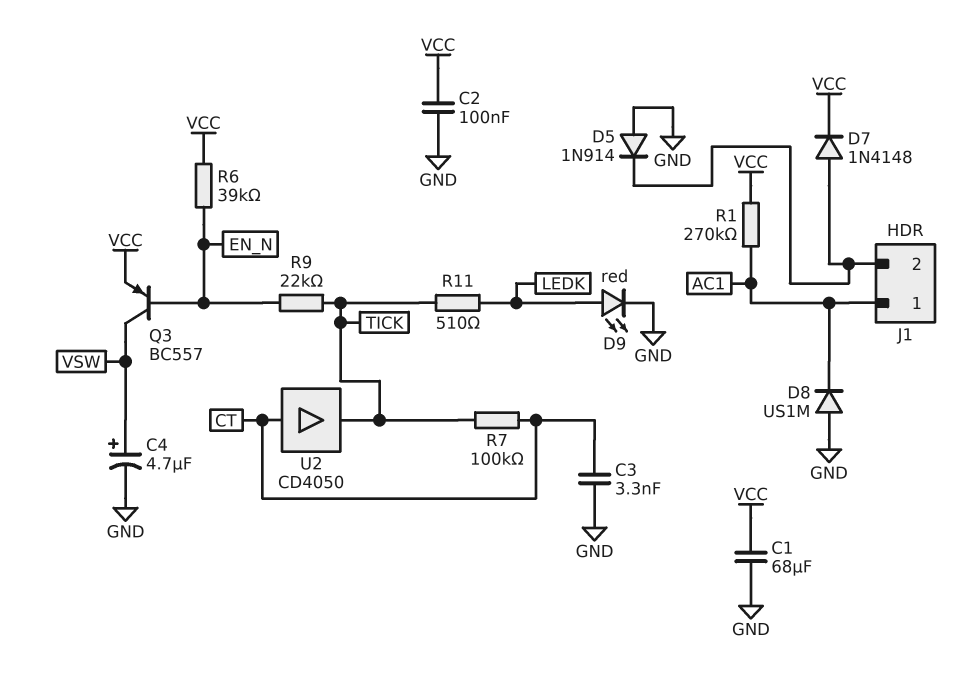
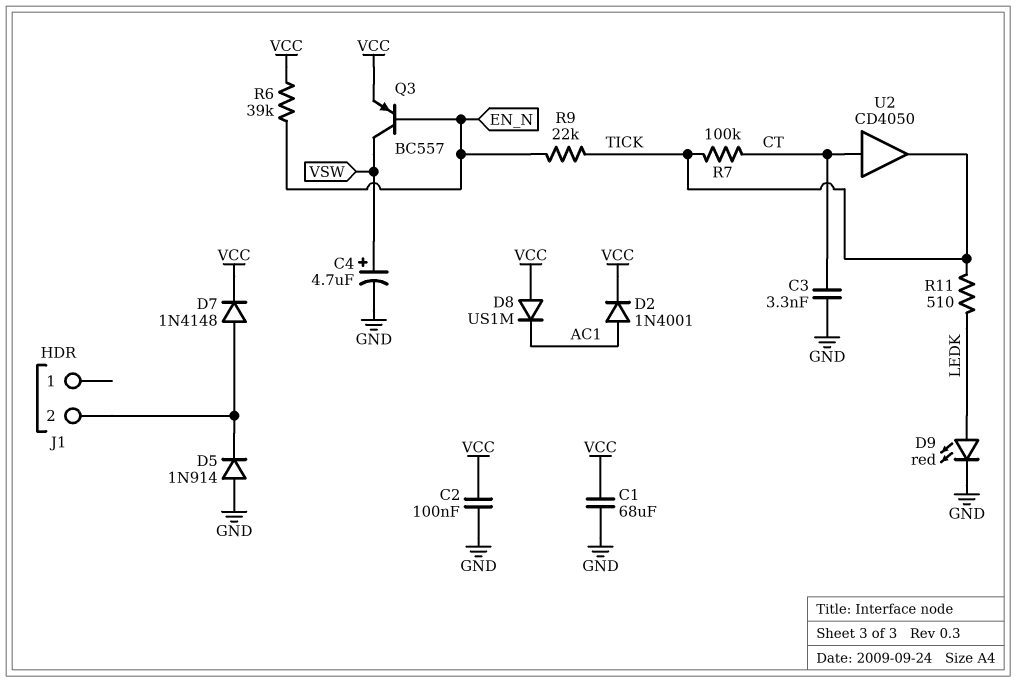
D2: none -> diode 1N4001 (A AC1, K VCC)
D8: diode US1M (A GND, K AC1) -> diode US1M (A VCC, K AC1)
J1 pin 1: AC1 -> none
R1: 270k (AC1, VCC) -> none

